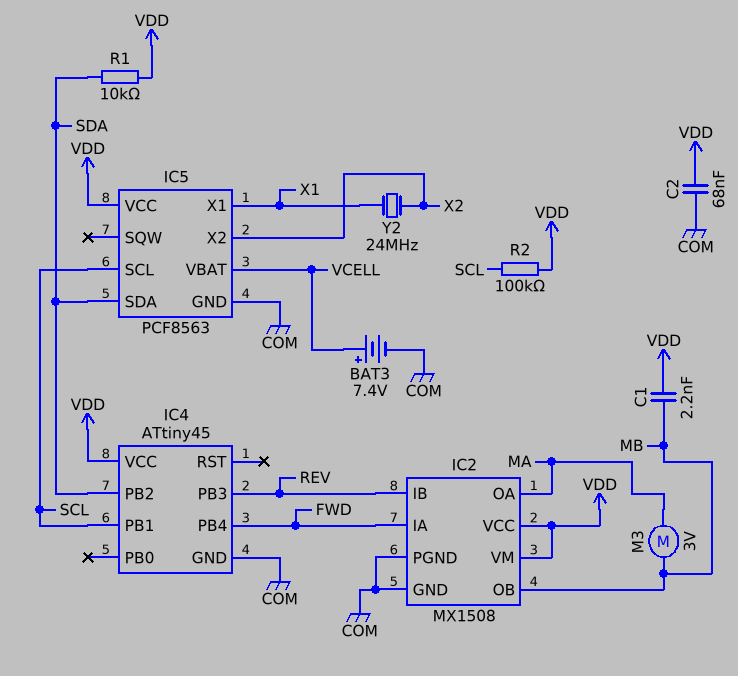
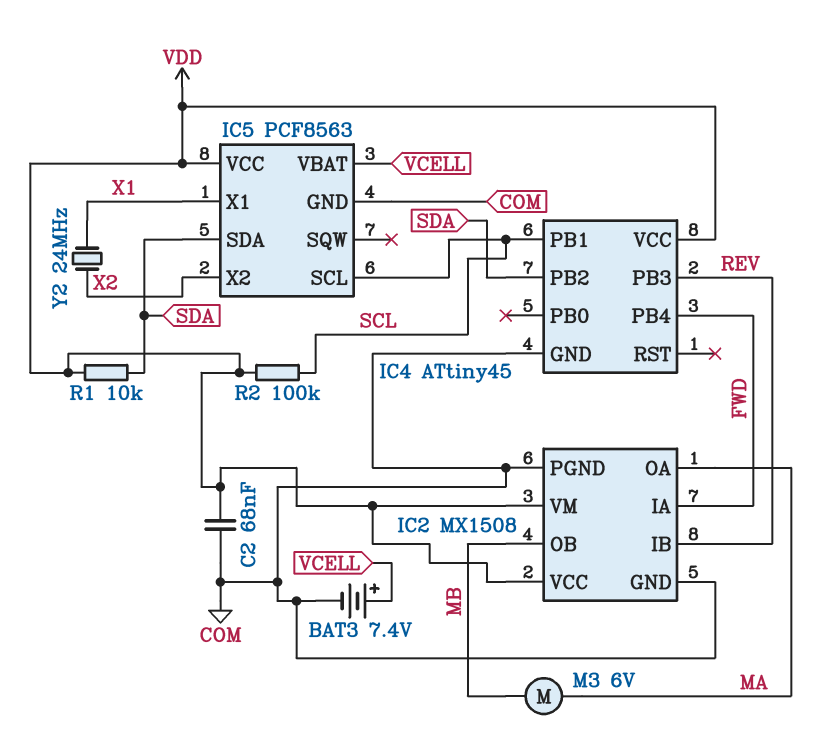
C1: 2.2nF (MB, VDD) -> none
M3: motor 3V (MA, MB) -> motor 6V (MA, MB)

